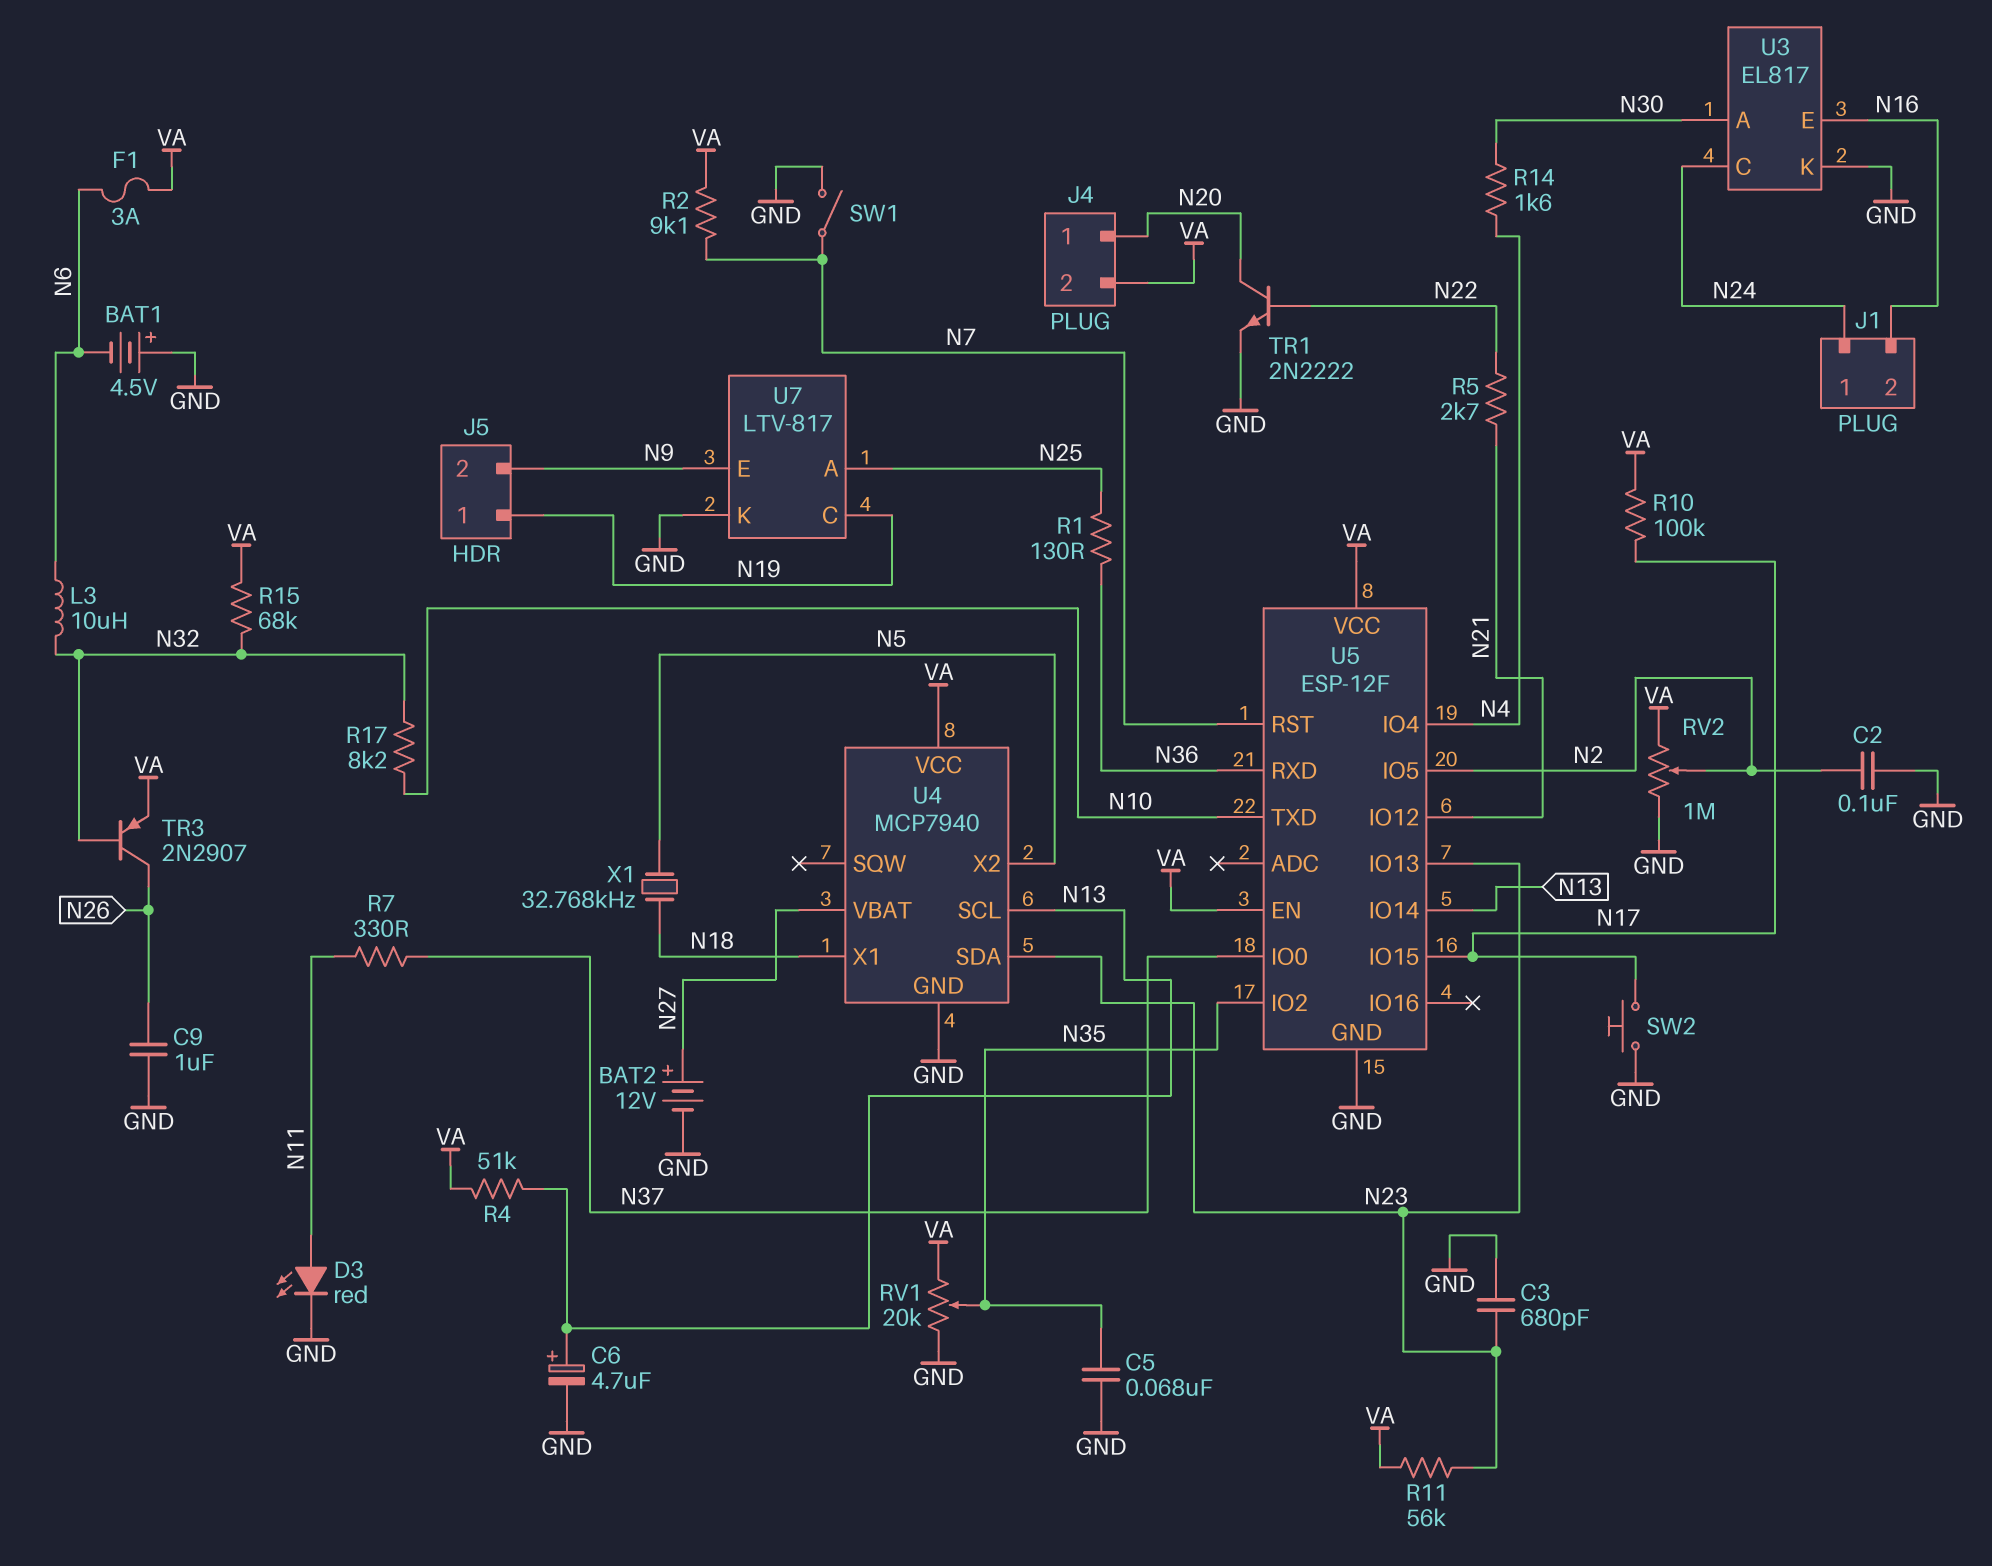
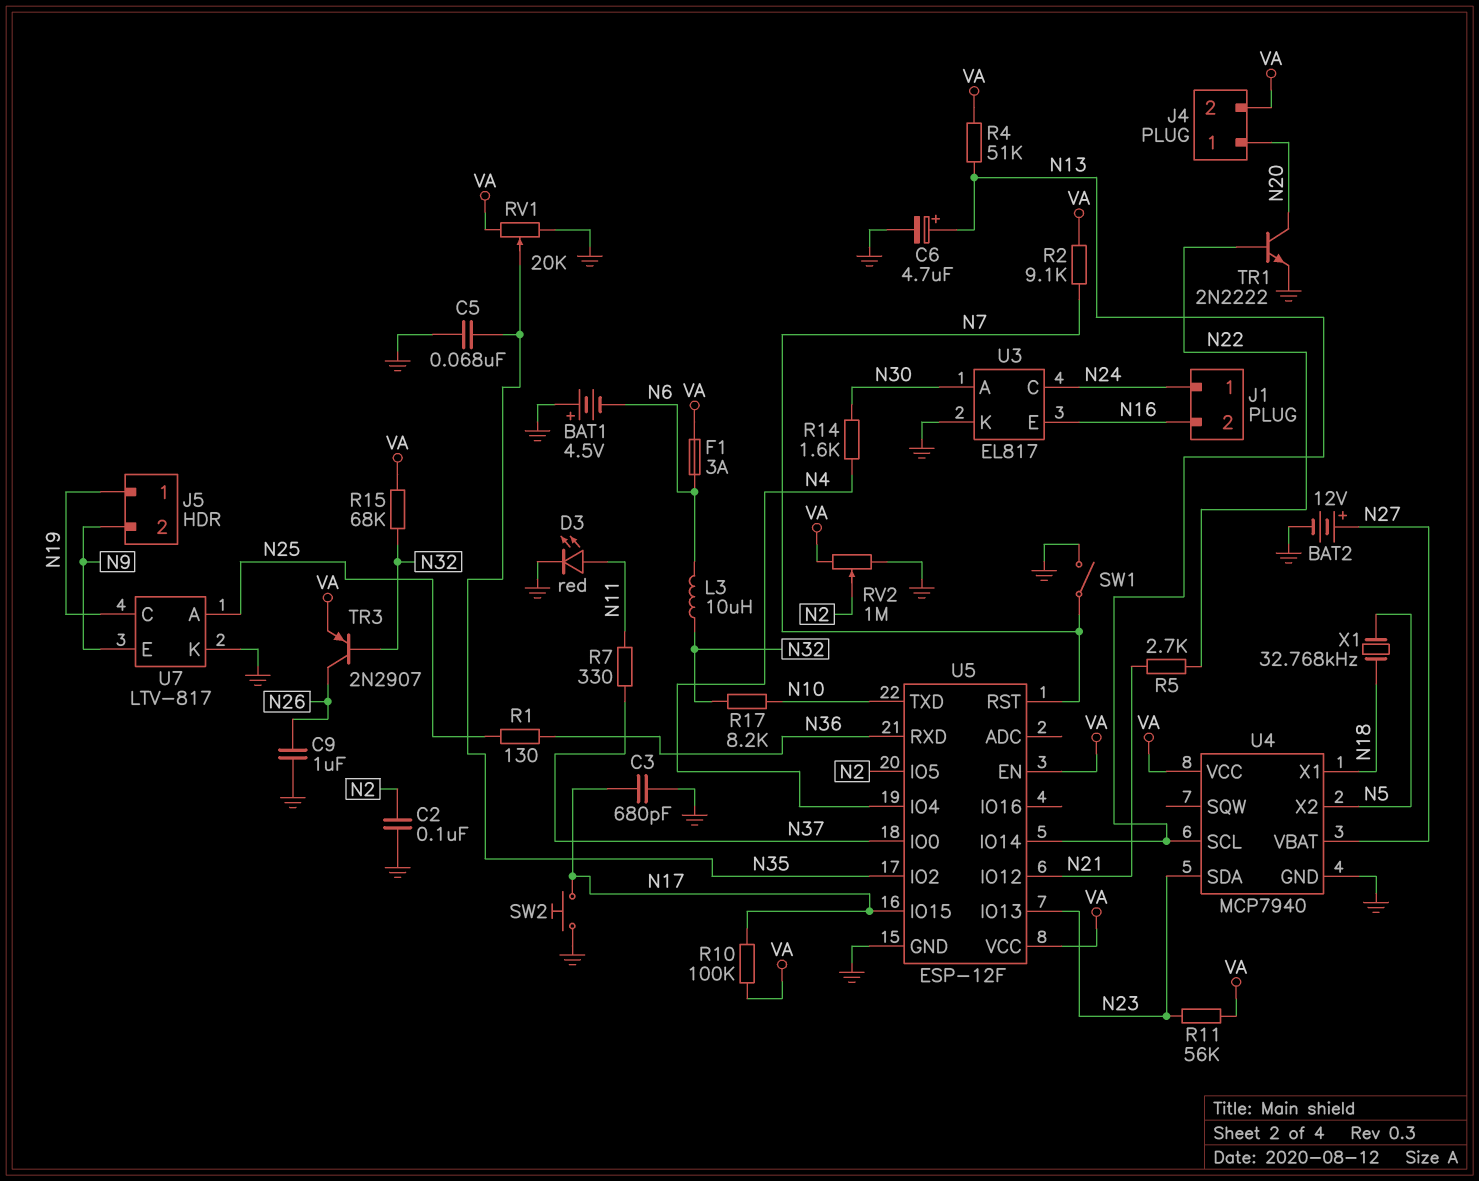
C3: 680pF (GND, N23) -> 680pF (GND, N17)

